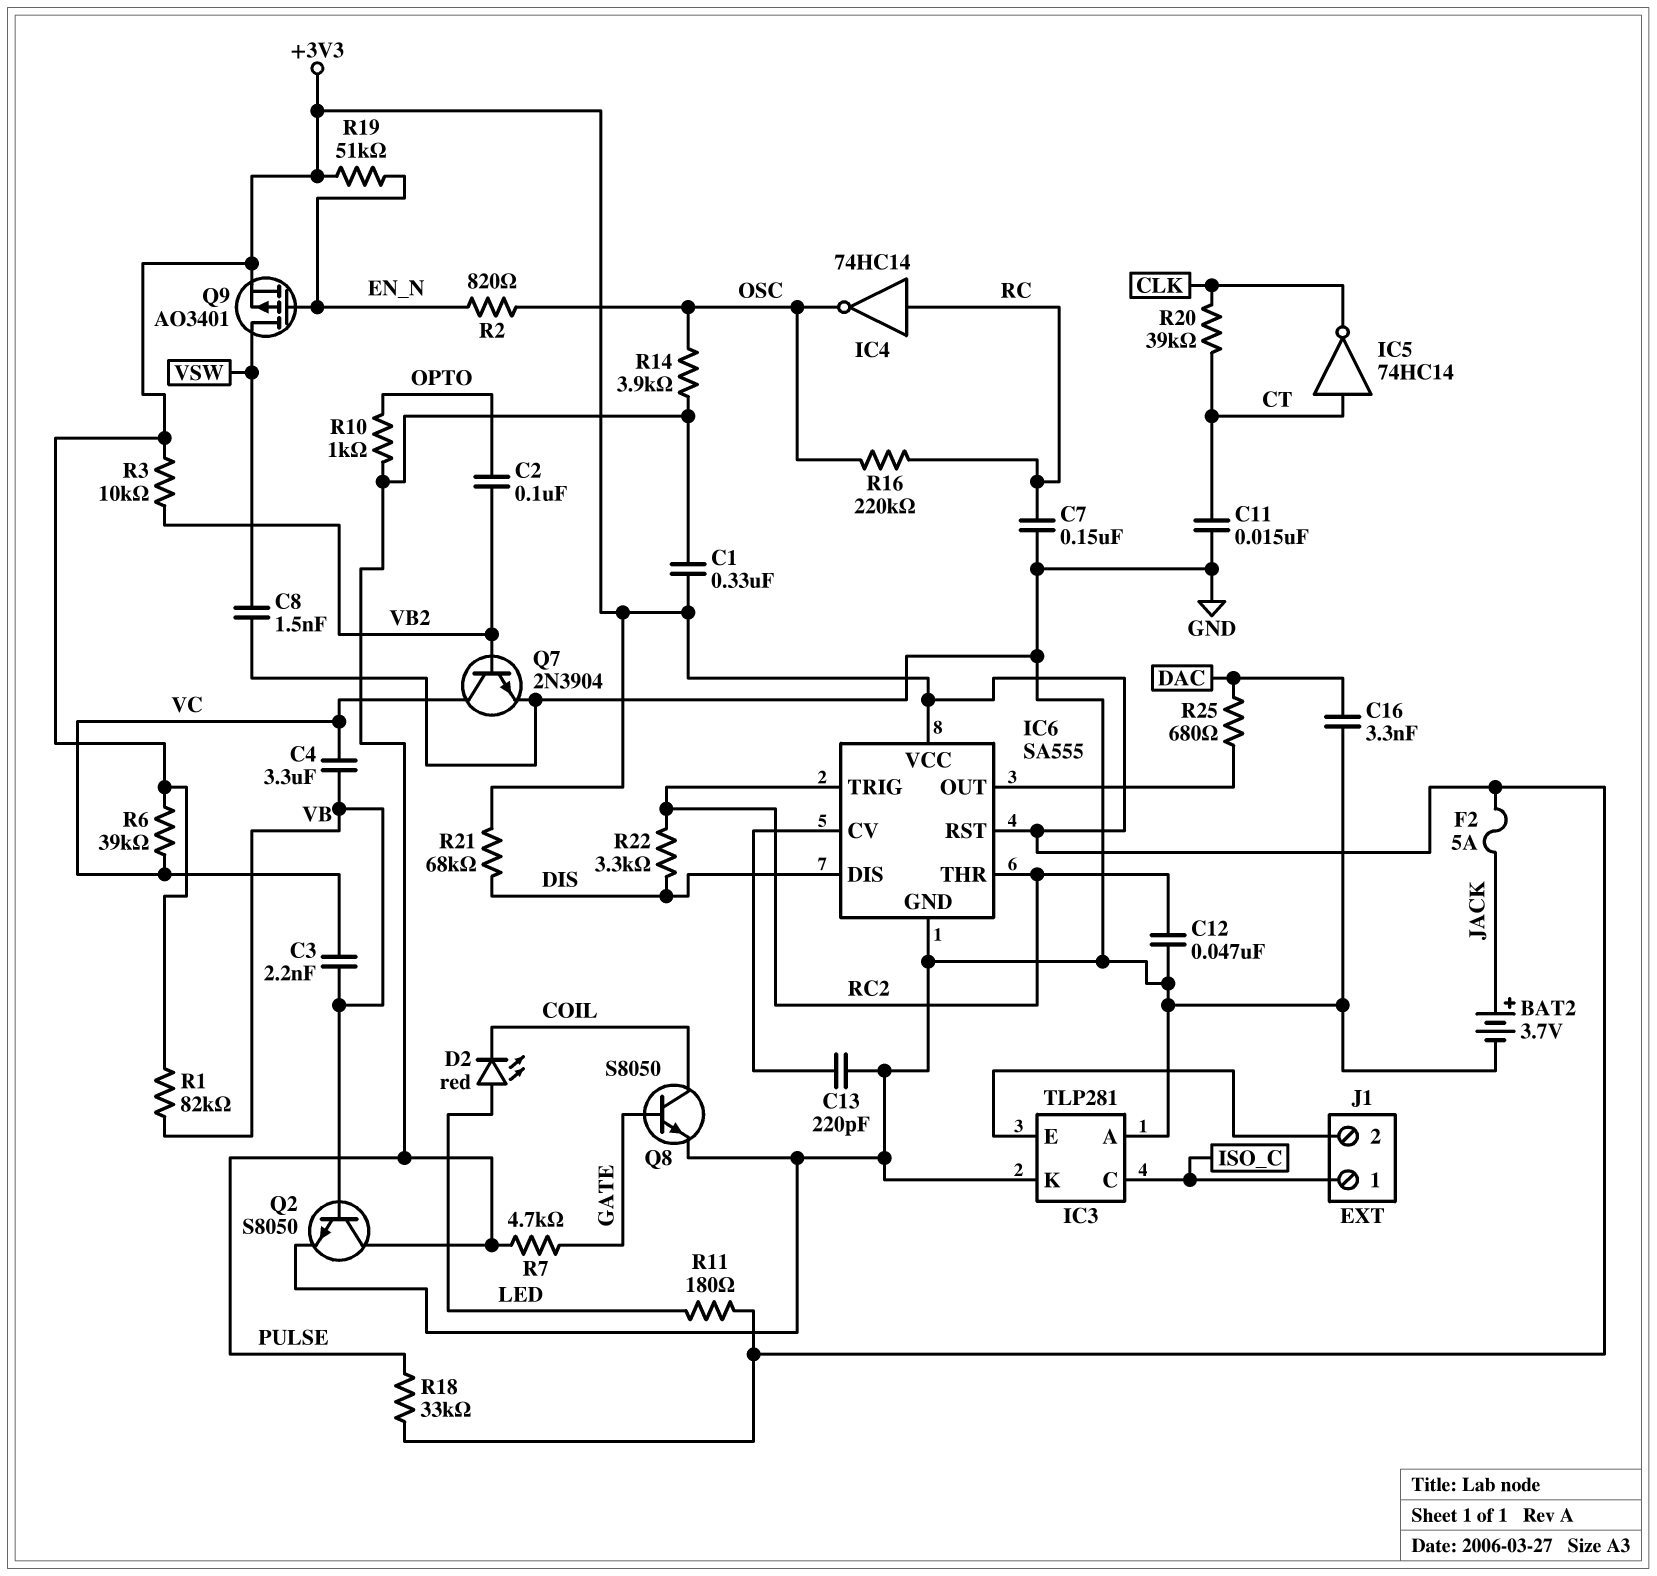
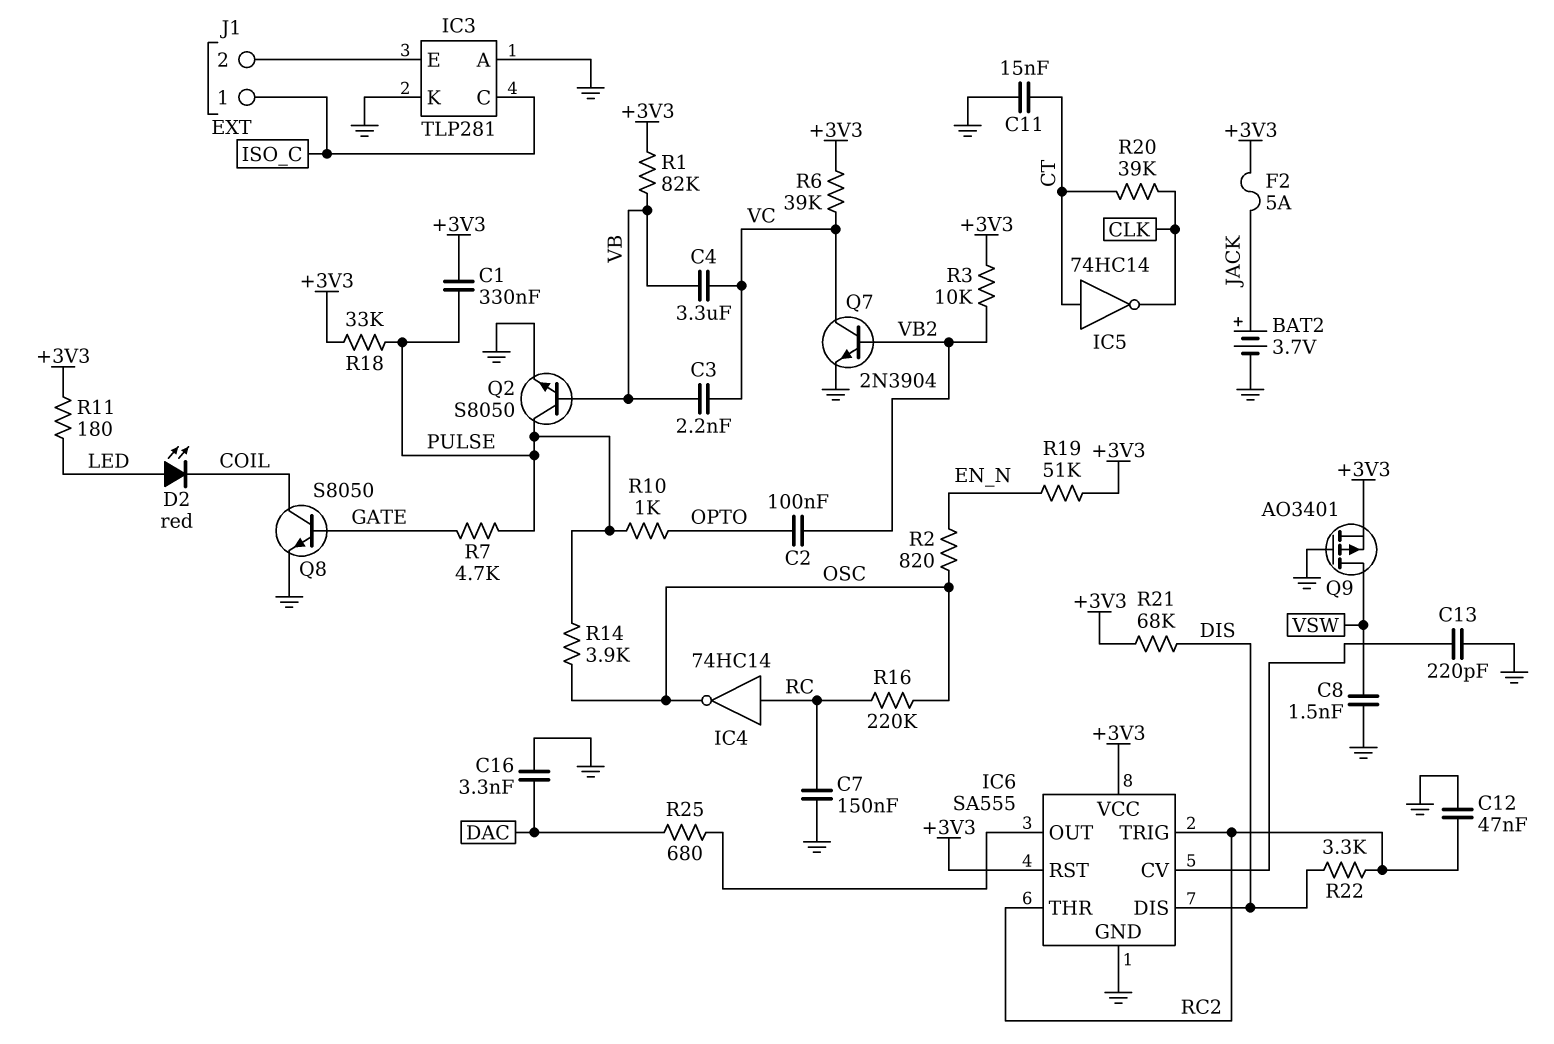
Q9: PMOS AO3401 (G EN_N, D VSW, S +3V3) -> PMOS AO3401 (G GND, D VSW, S +3V3)

